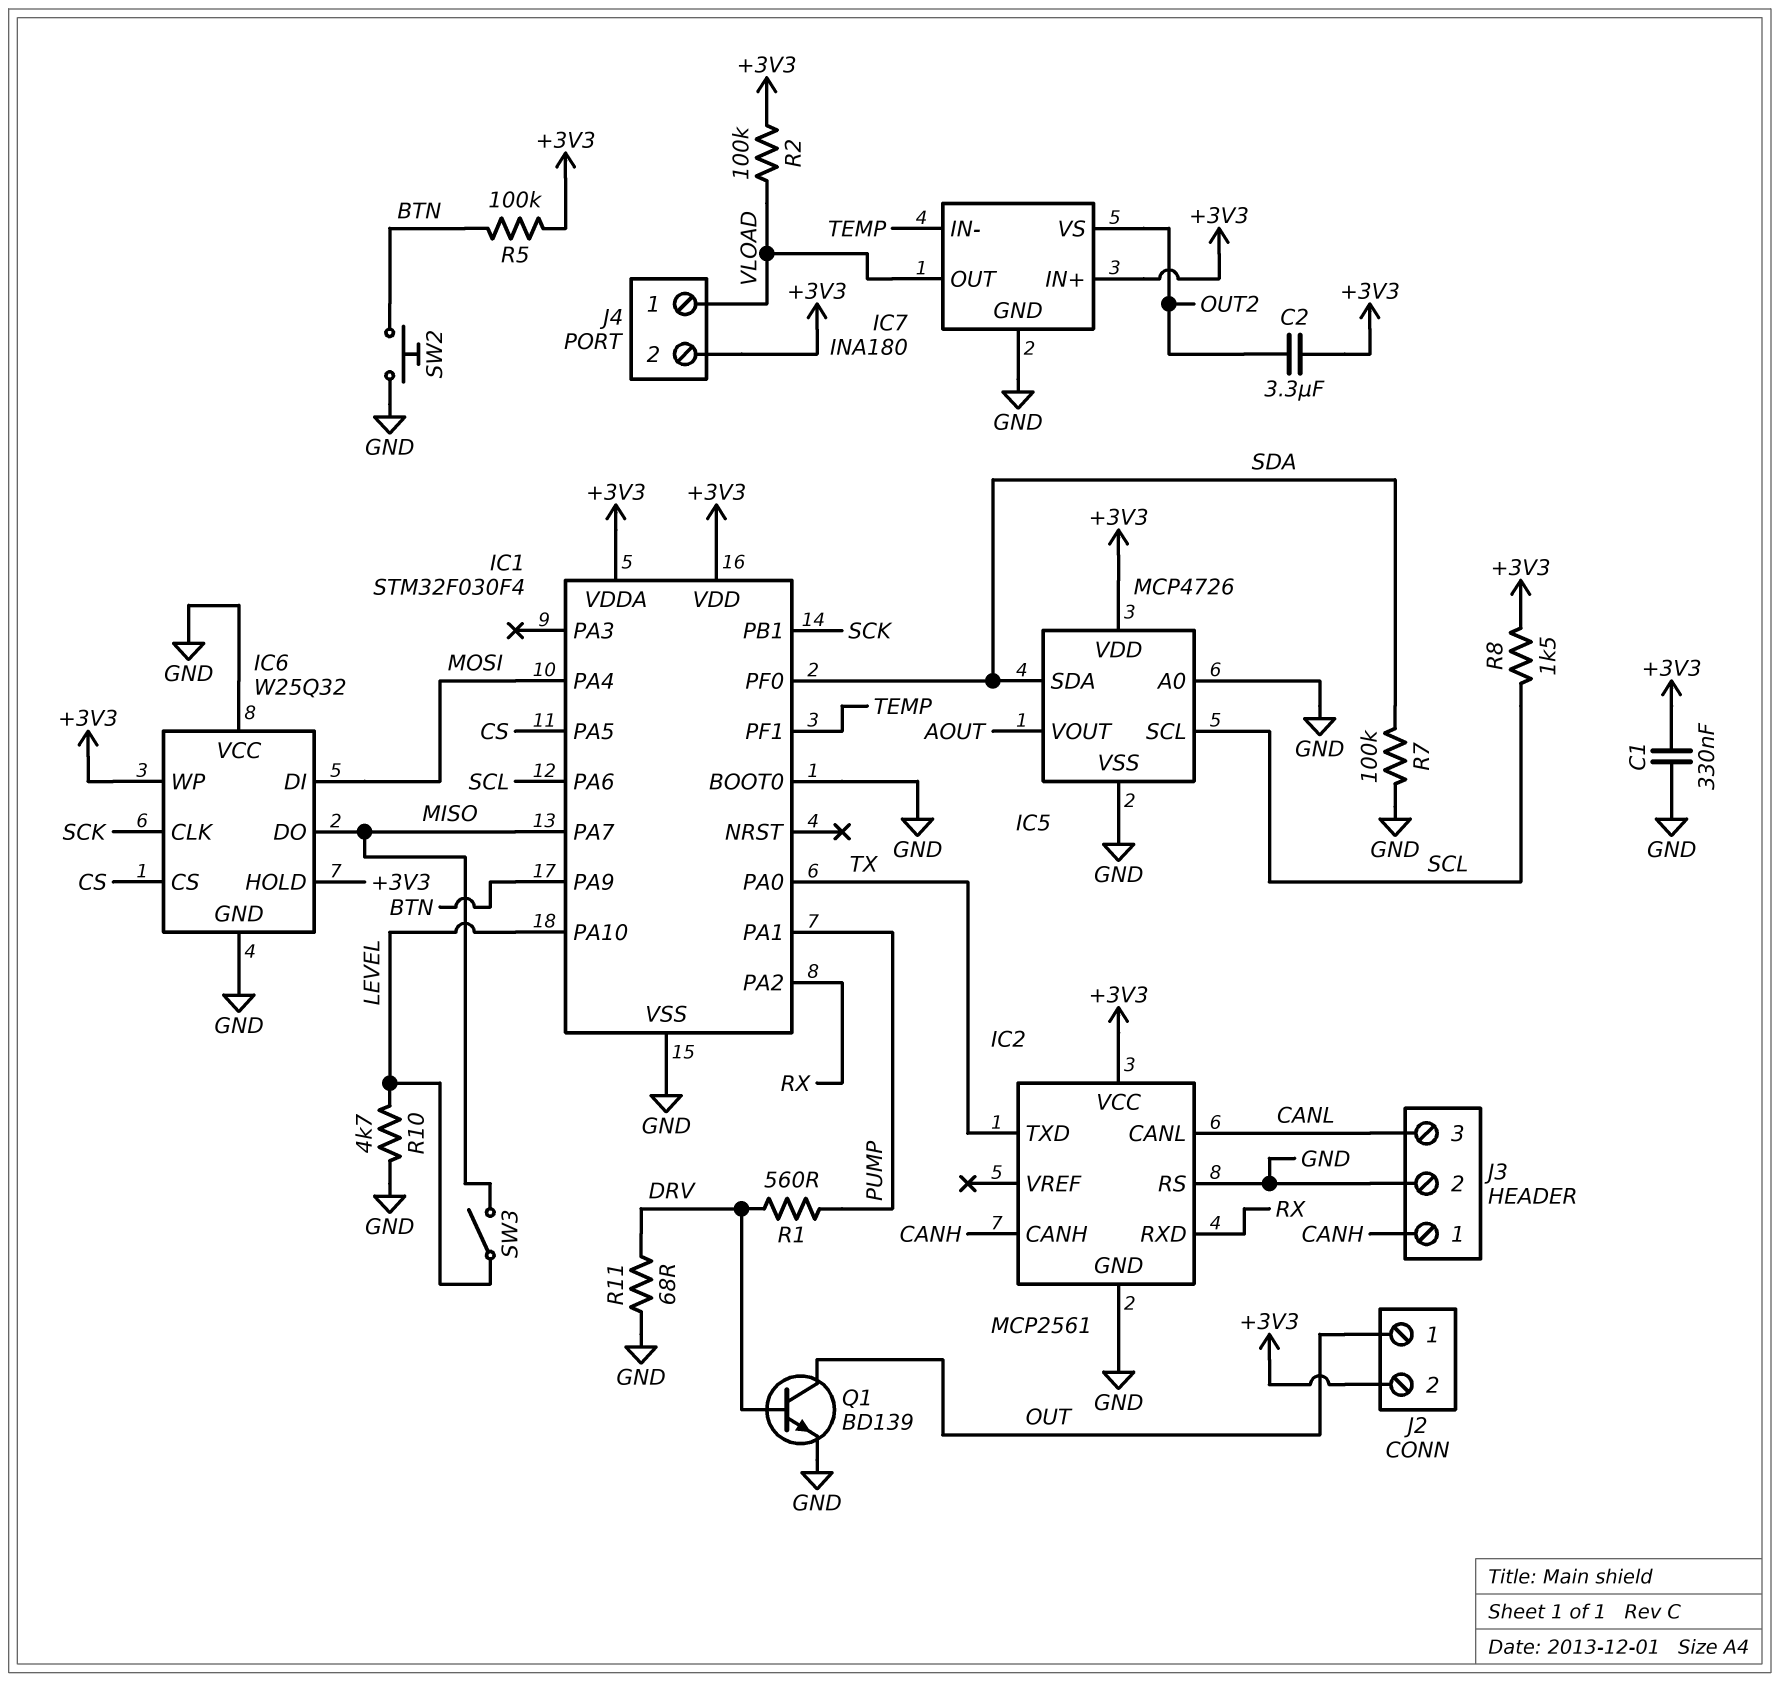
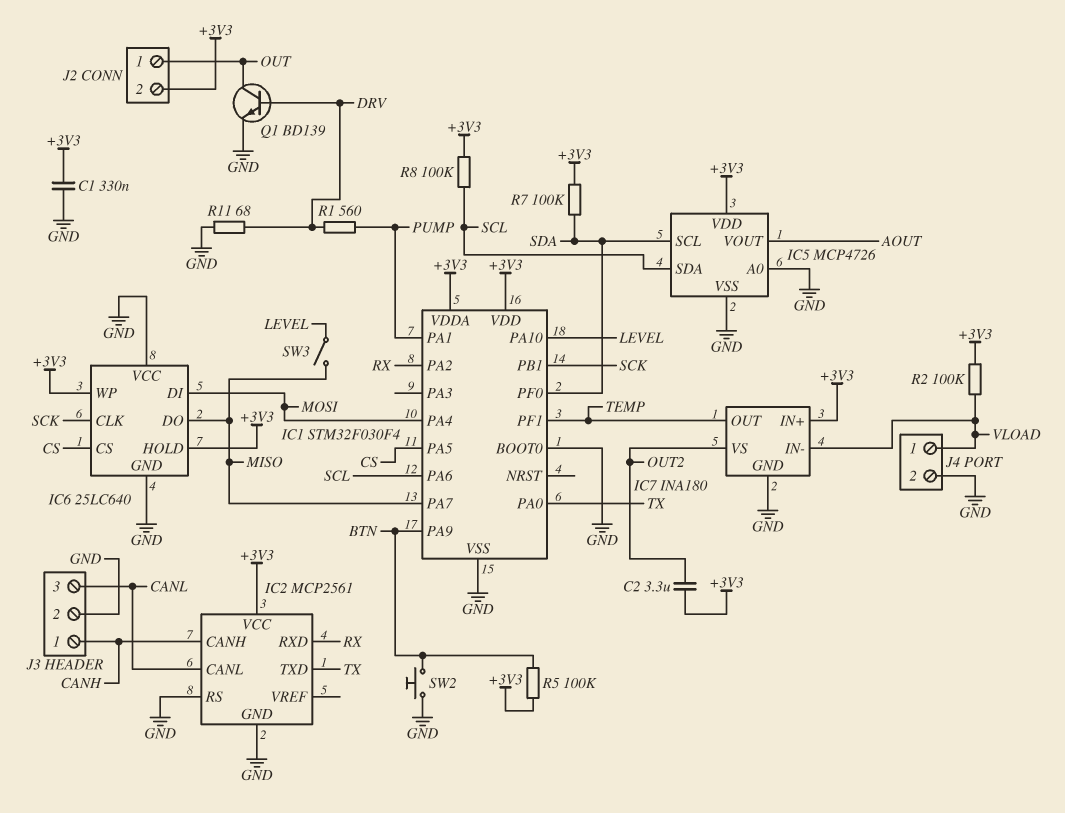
IC5 pin SCL: SCL -> SDA
IC5 pin SDA: SDA -> SCL
IC6: W25Q32 -> 25LC640
IC7 pin IN-: TEMP -> VLOAD
IC7 pin OUT: VLOAD -> TEMP
J4 pin 2: +3V3 -> GND
R7: 100k (GND, SDA) -> 100k (+3V3, SDA)
R8: 1.5k (+3V3, SCL) -> 100k (+3V3, SCL)
R10: 4.7k (GND, LEVEL) -> none

